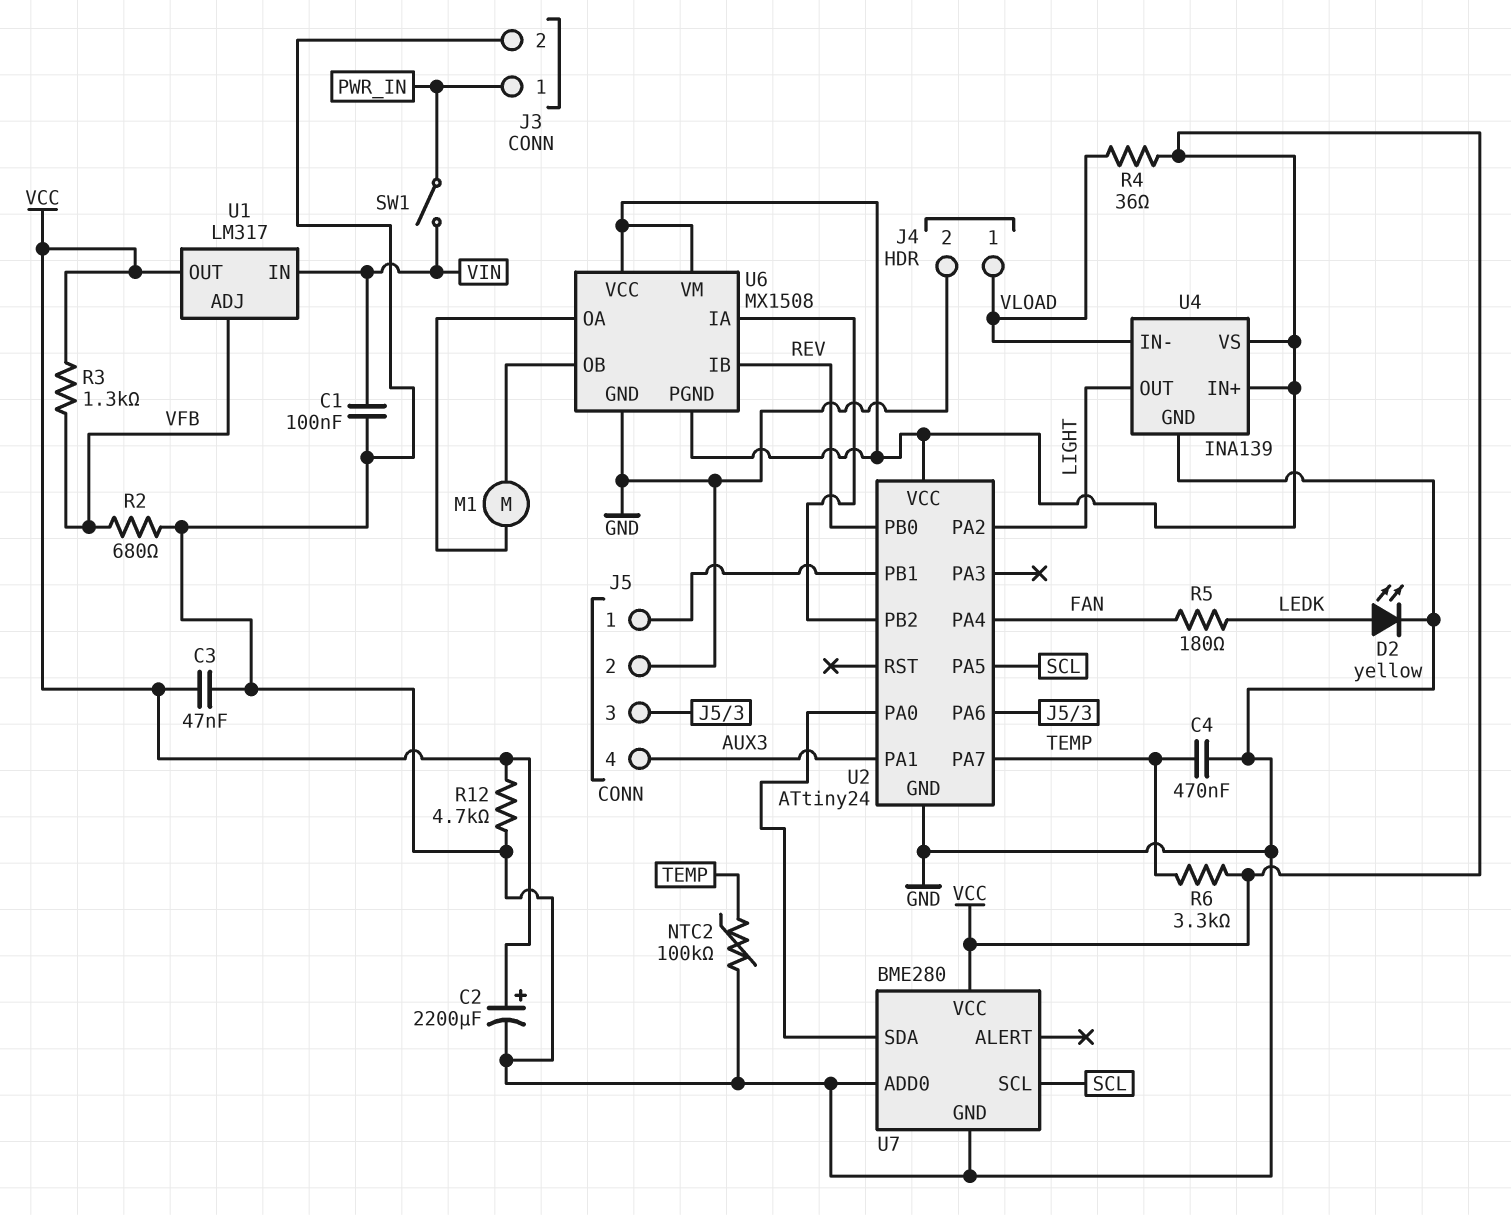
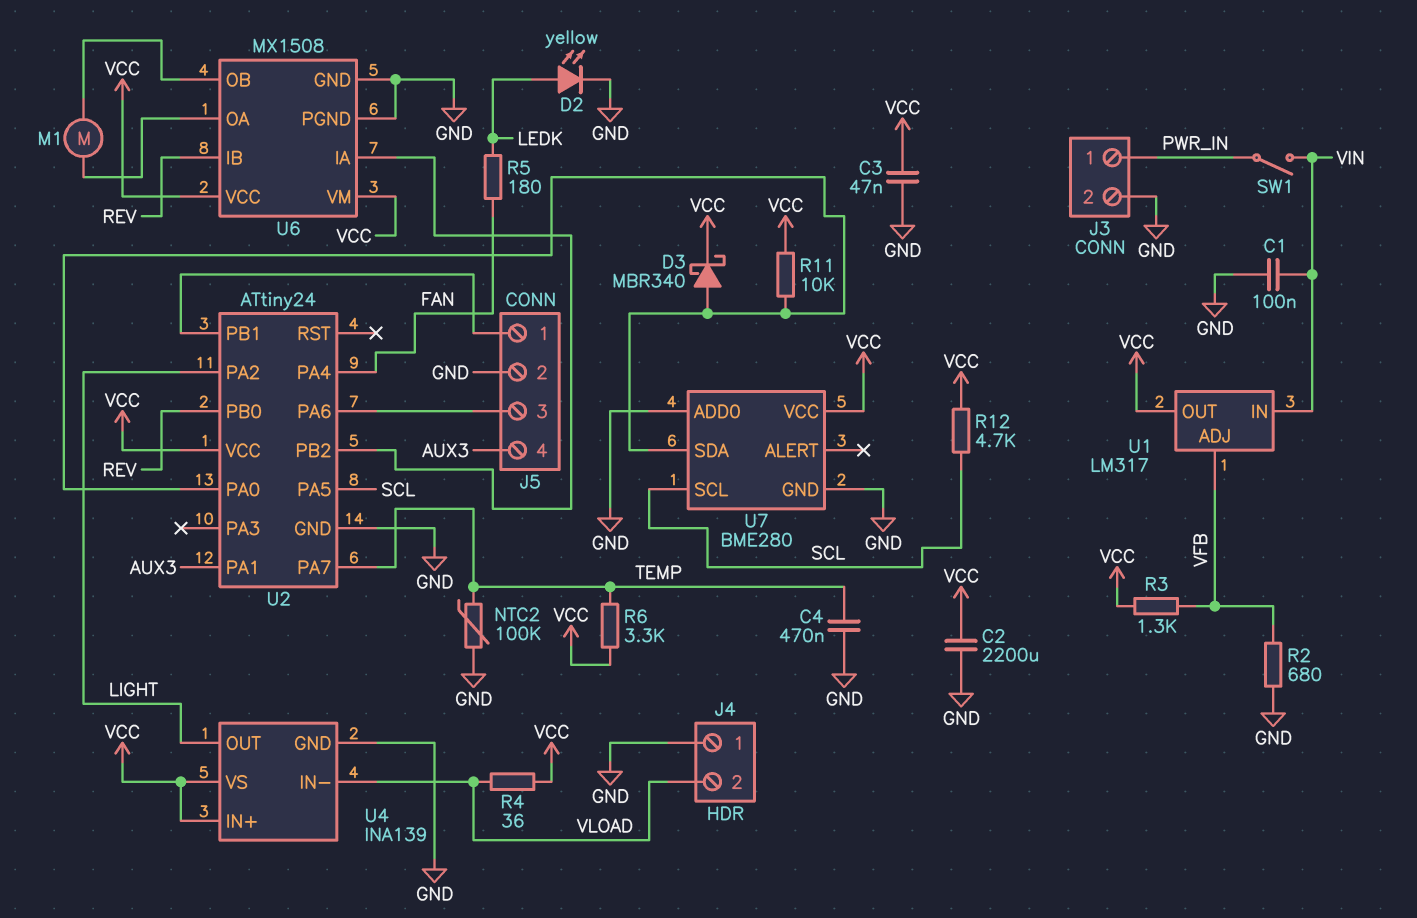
C2: 2200uF (plus VCC, minus GND) -> 2200uF (GND, VCC)
D3: none -> schottky MBR340 (A U2/PA0, K VCC)
J4 pin 1: VLOAD -> GND
J4 pin 2: GND -> VLOAD
R11: none -> 10k (U2/PA0, VCC)
R12: 4.7k (GND, VCC) -> 4.7k (SCL, VCC)
U6 pin PGND: VCC -> GND

